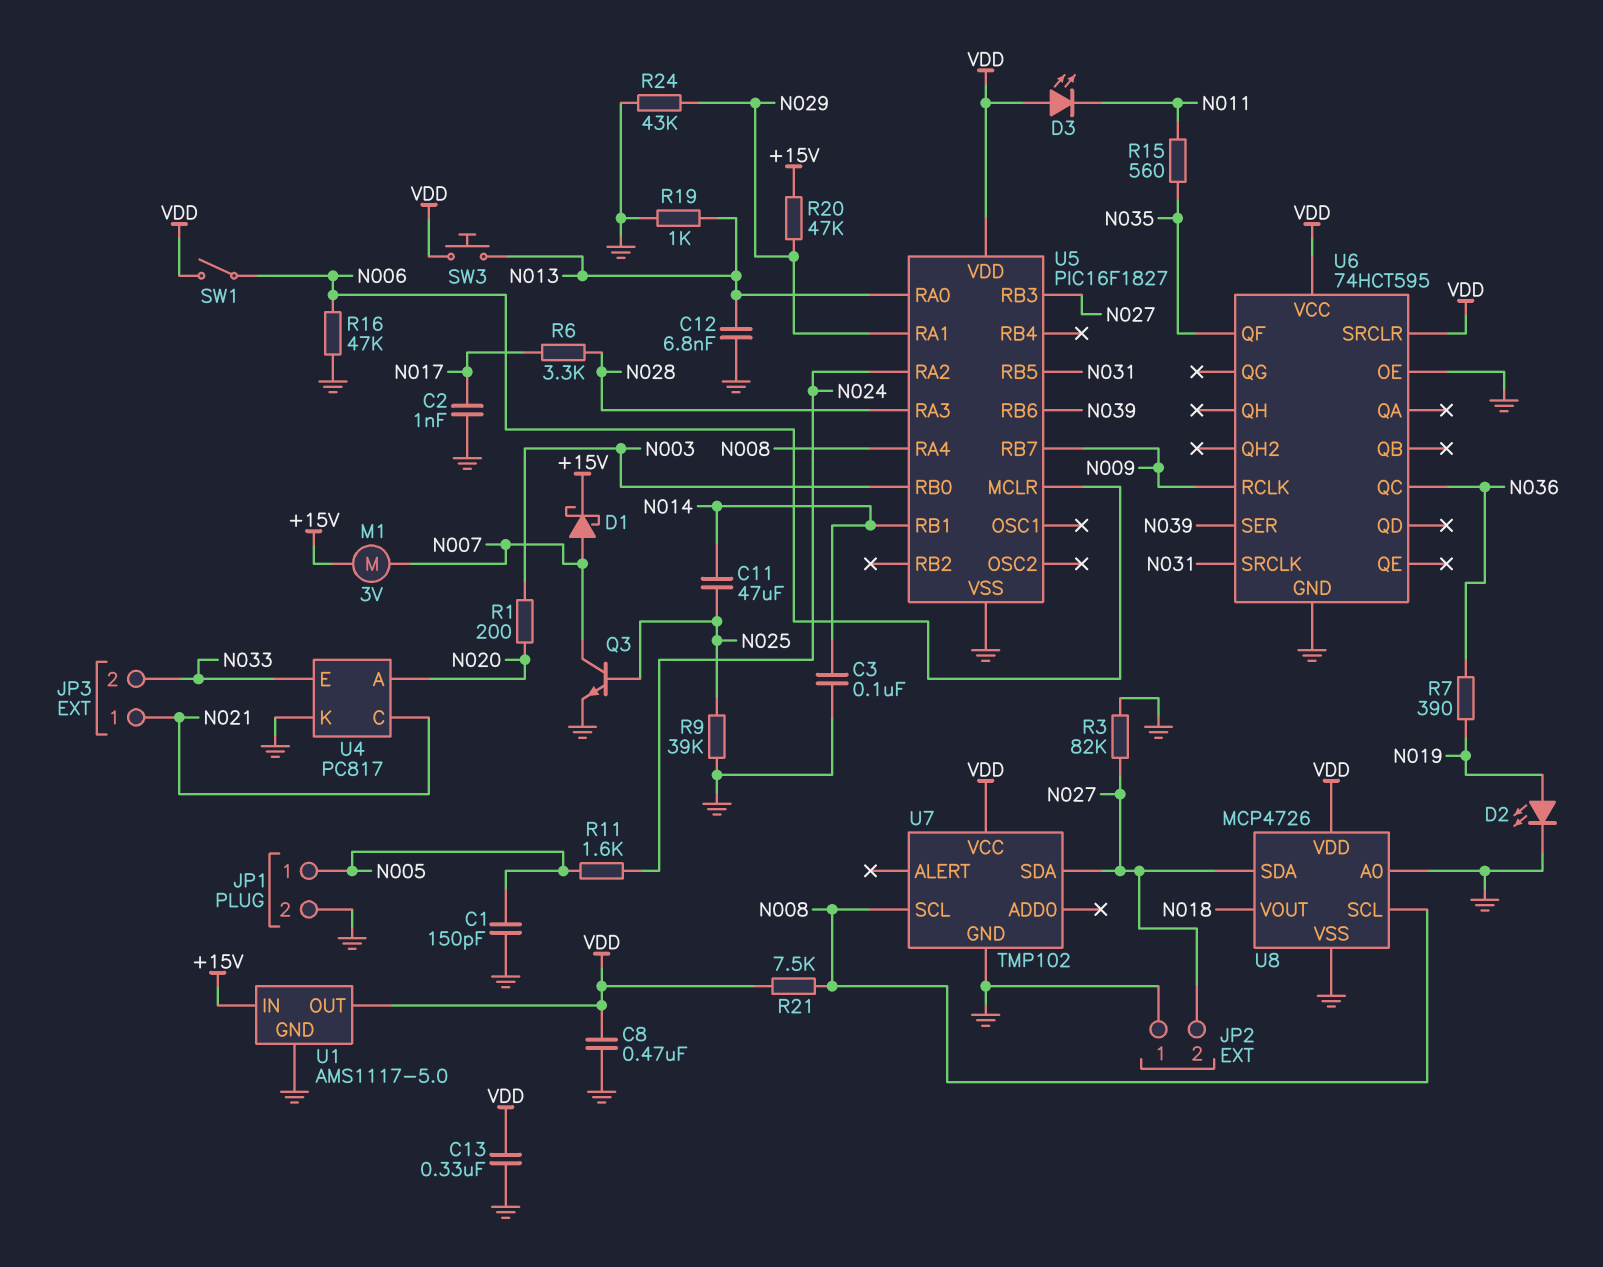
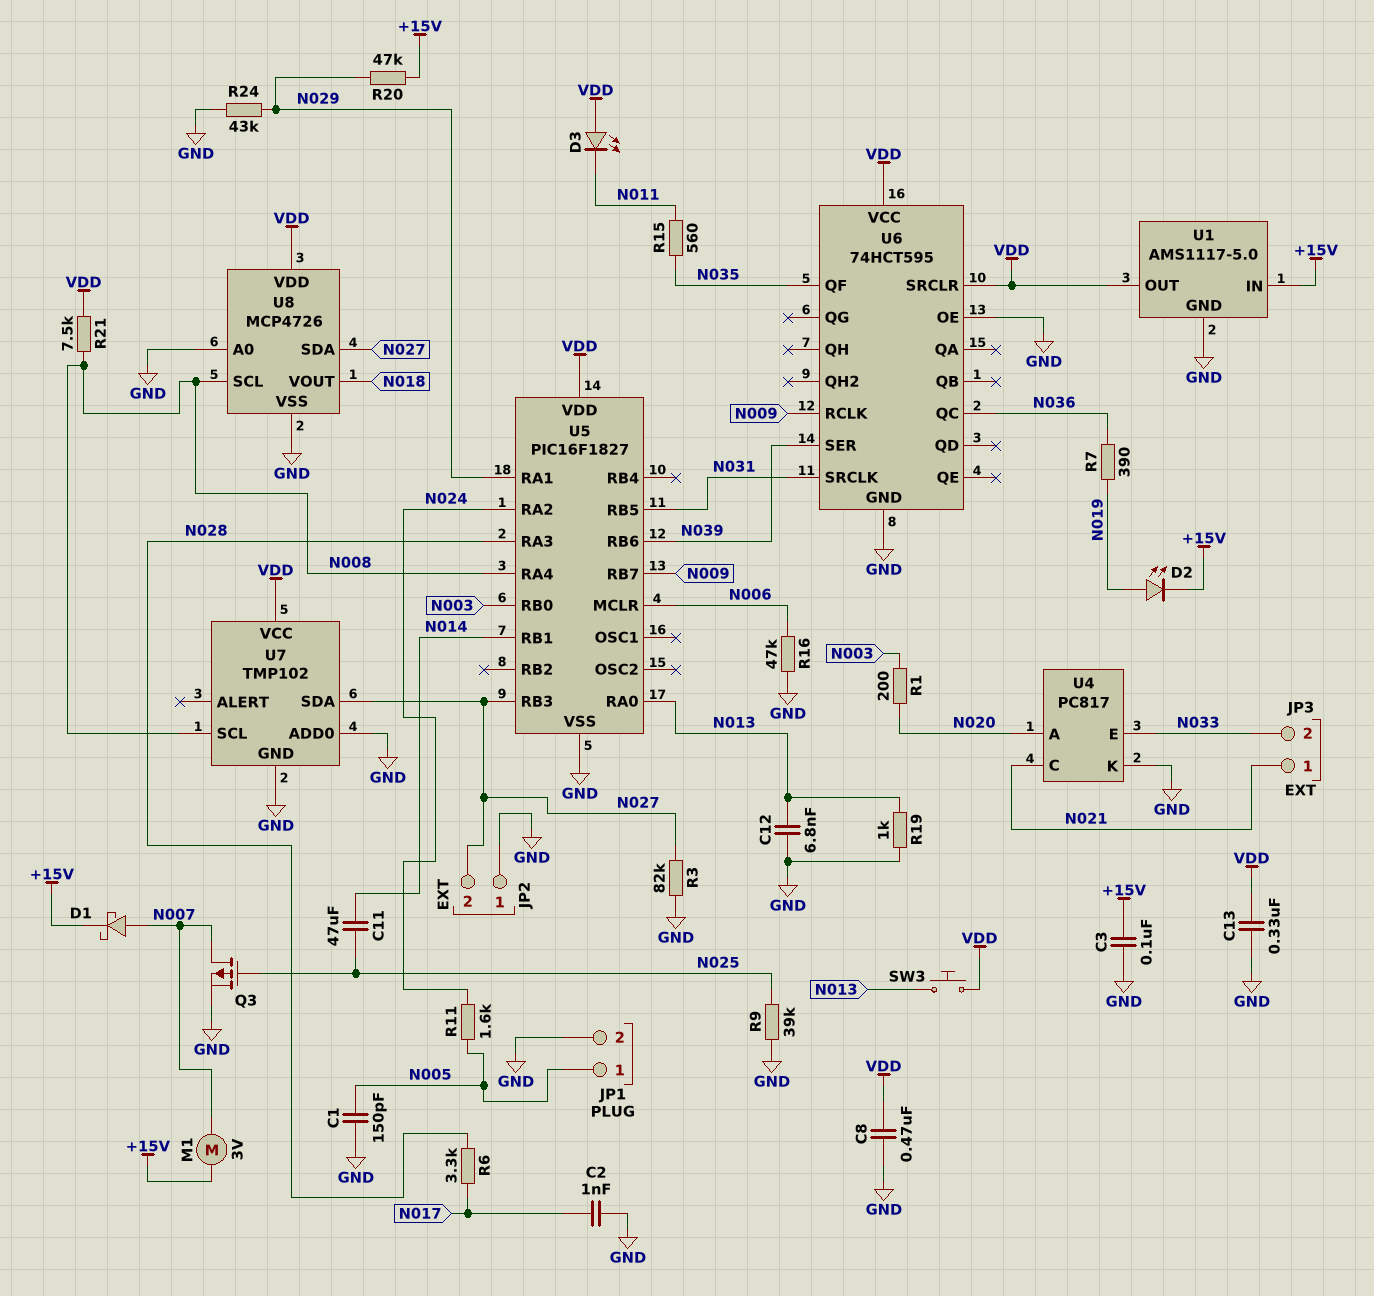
C3: 100nF (GND, N014) -> 100nF (+15V, GND)
D2: LED (A N019, K GND) -> LED (A N019, K +15V)
Q3: NPN (B N025, C N007, E GND) -> PMOS (G N025, D N007, S GND)
SW1: switch (N006, VDD) -> none
U7 pin ADD0: none -> GND

